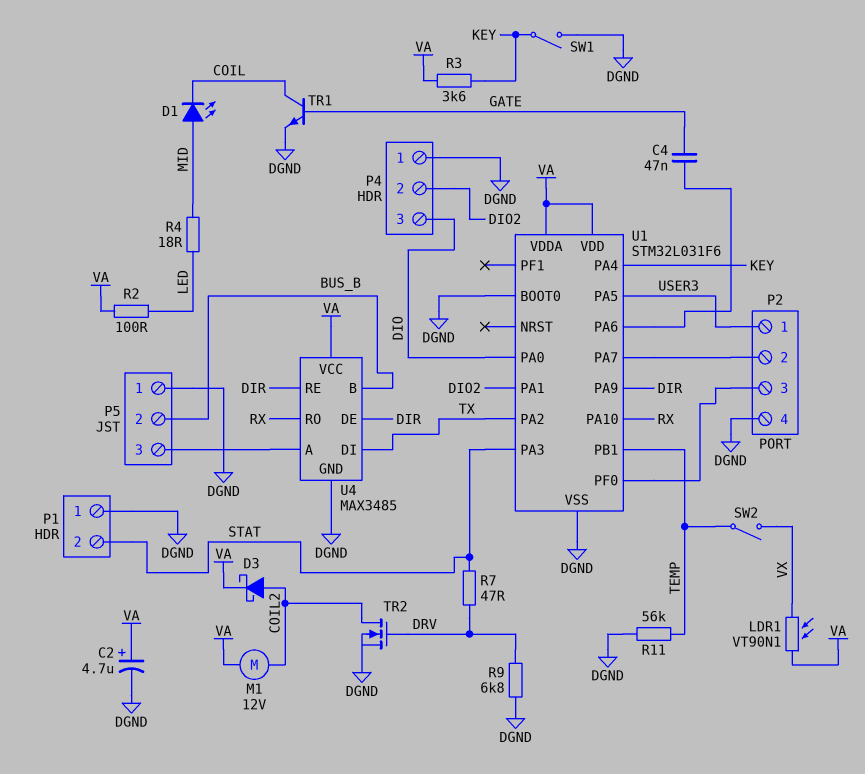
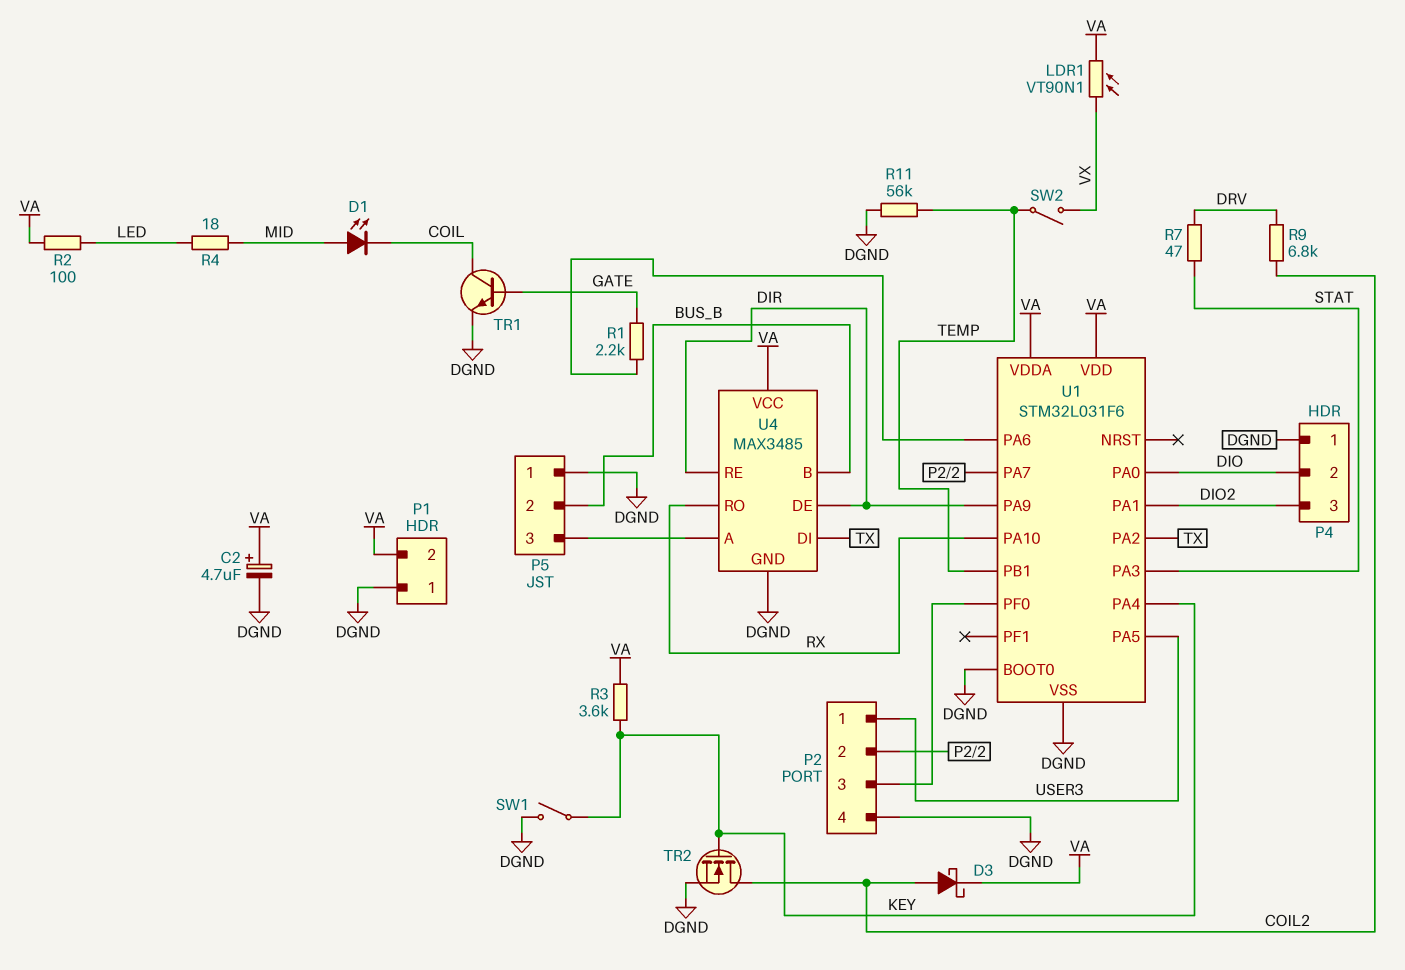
C4: 47nF (GATE, U1/PA6) -> none
M1: motor 12V (COIL2, VA) -> none
P1 pin 2: STAT -> VA
P4 pin 2: DIO2 -> DIO
P4 pin 3: DIO -> DIO2
R1: none -> 2.2k (GATE, U1/PA6)
R9: 6.8k (DGND, DRV) -> 6.8k (COIL2, DRV)
TR2: NMOS (G DRV, D COIL2, S DGND) -> NMOS (G KEY, D COIL2, S DGND)

